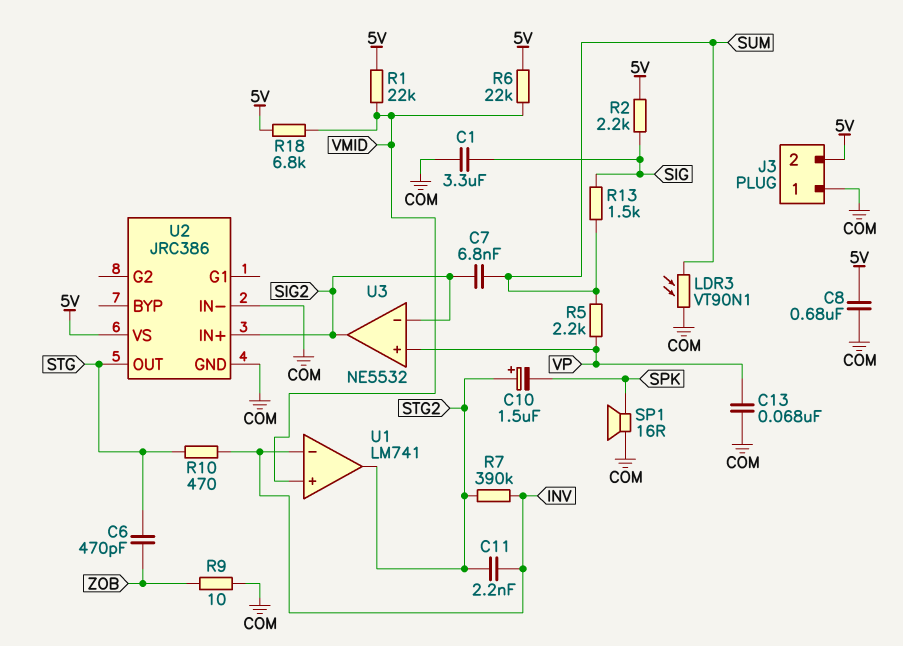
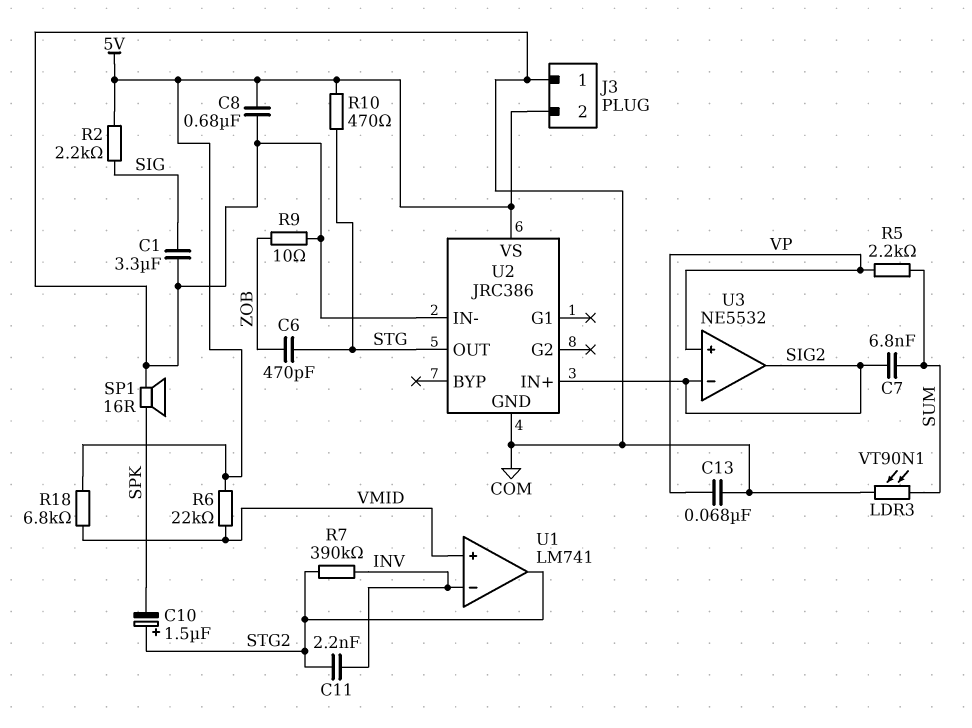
R1: 22k (5V, VMID) -> none
R10: 470 (INV, STG) -> 470 (5V, STG)
R13: 1.5k (SIG, SUM) -> none

